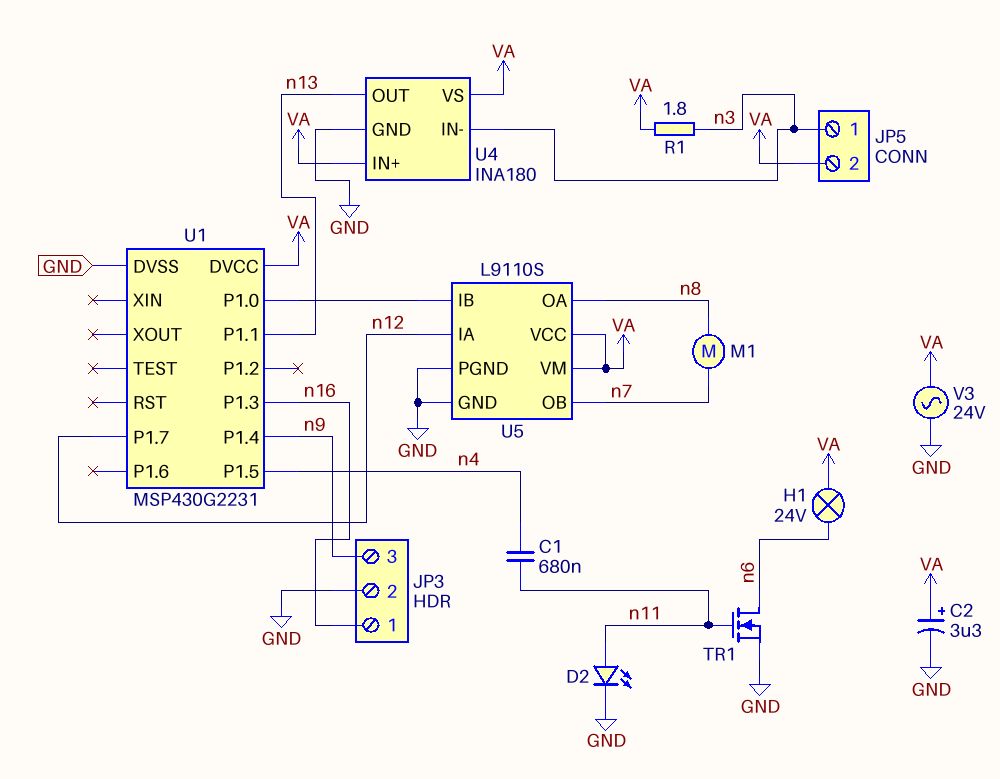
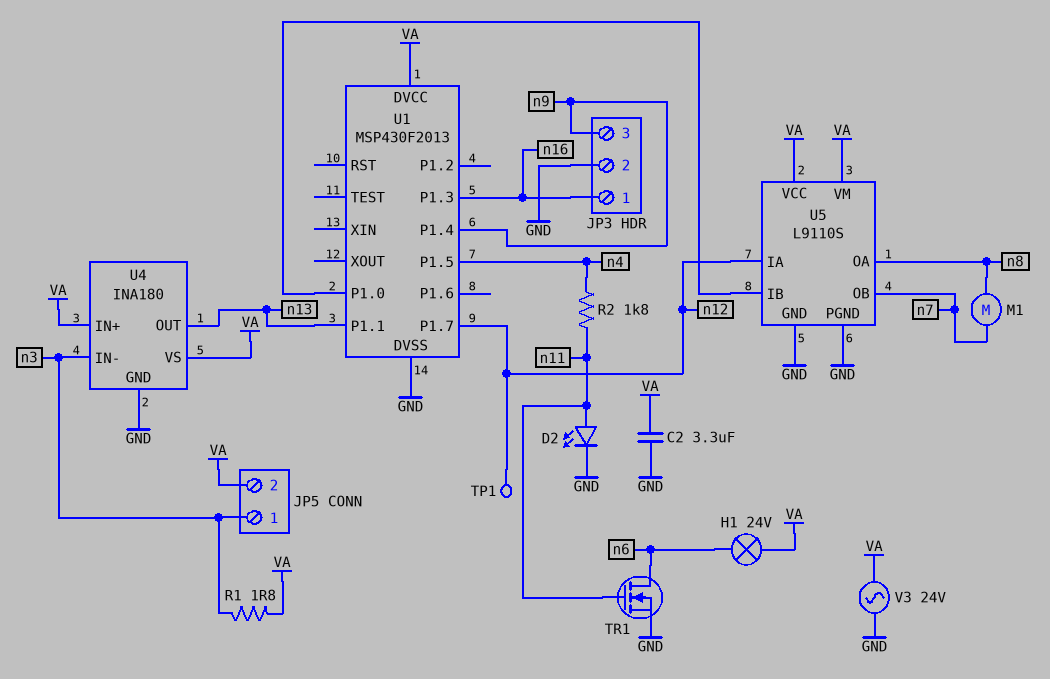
C1: 680nF (n4, n11) -> none
C2: 3.3uF (plus VA, minus GND) -> 3.3uF (GND, VA)
R2: none -> 1.8k (n4, n11)
TP1: none -> test point (n12)
U1: MSP430G2231 -> MSP430F2013

